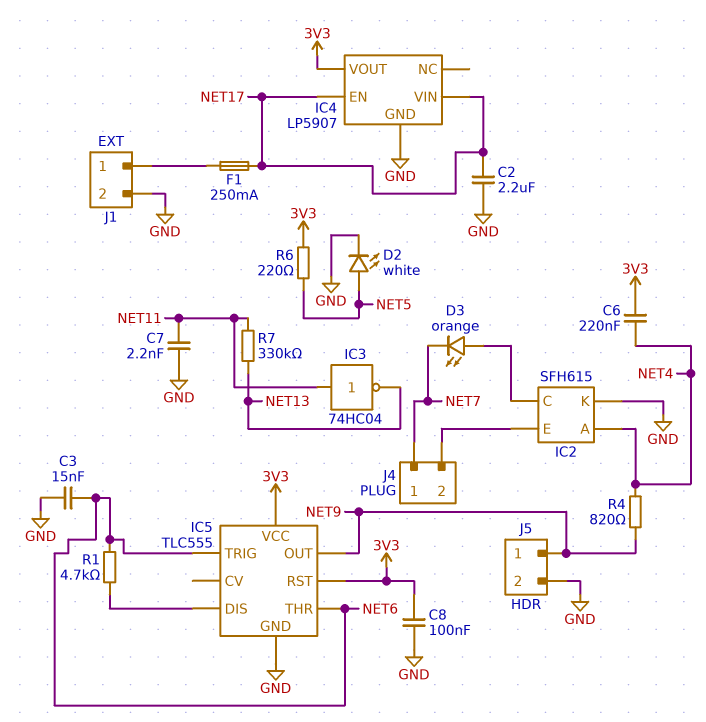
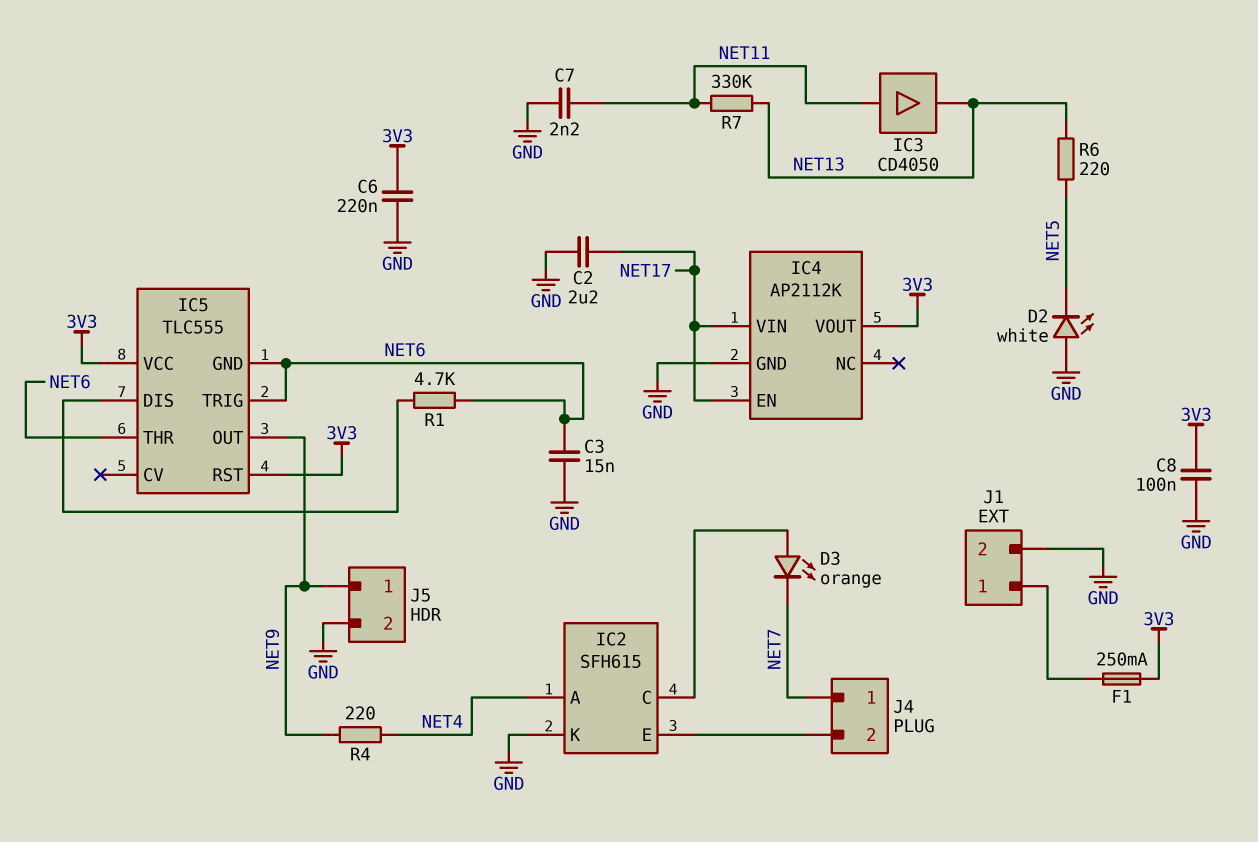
C6: 220nF (3V3, NET4) -> 220nF (3V3, GND)
D2: LED white (A NET5, K GND) -> LED white (A GND, K NET5)
F1: 250mA (J1/1, NET17) -> 250mA (3V3, J1/1)
IC3: NOT 74HC04 (in NET11, out NET13) -> buffer CD4050 (in NET11, out NET13)
IC4: LP5907 -> AP2112K
IC5 pin GND: GND -> NET6
R4: 820 (NET4, NET9) -> 220 (NET4, NET9)
R6: 220 (3V3, NET5) -> 220 (NET5, NET13)

